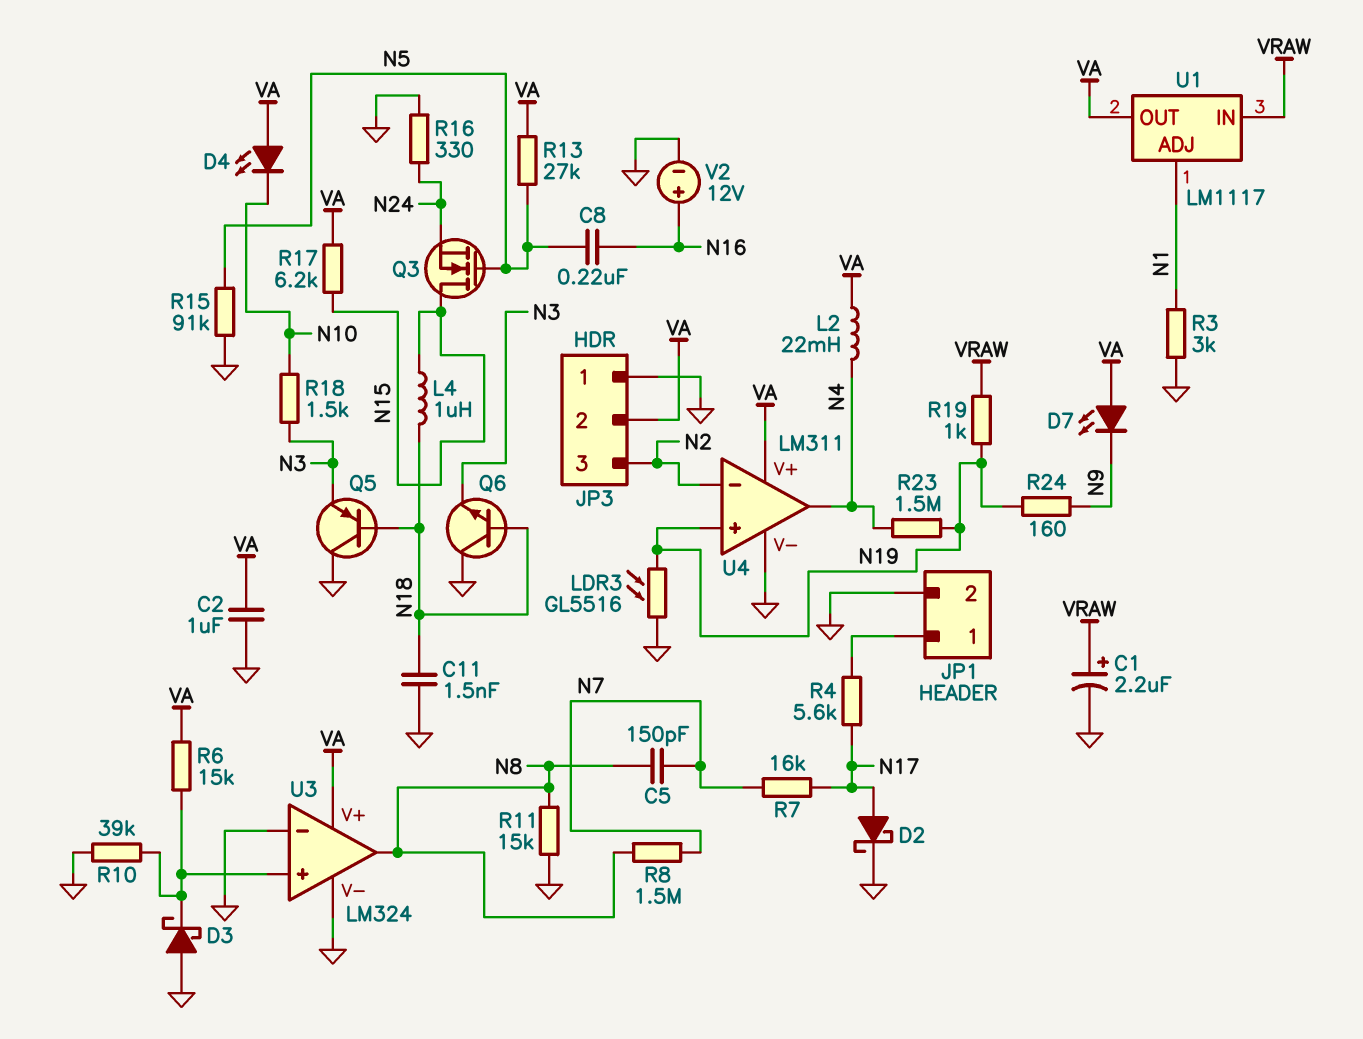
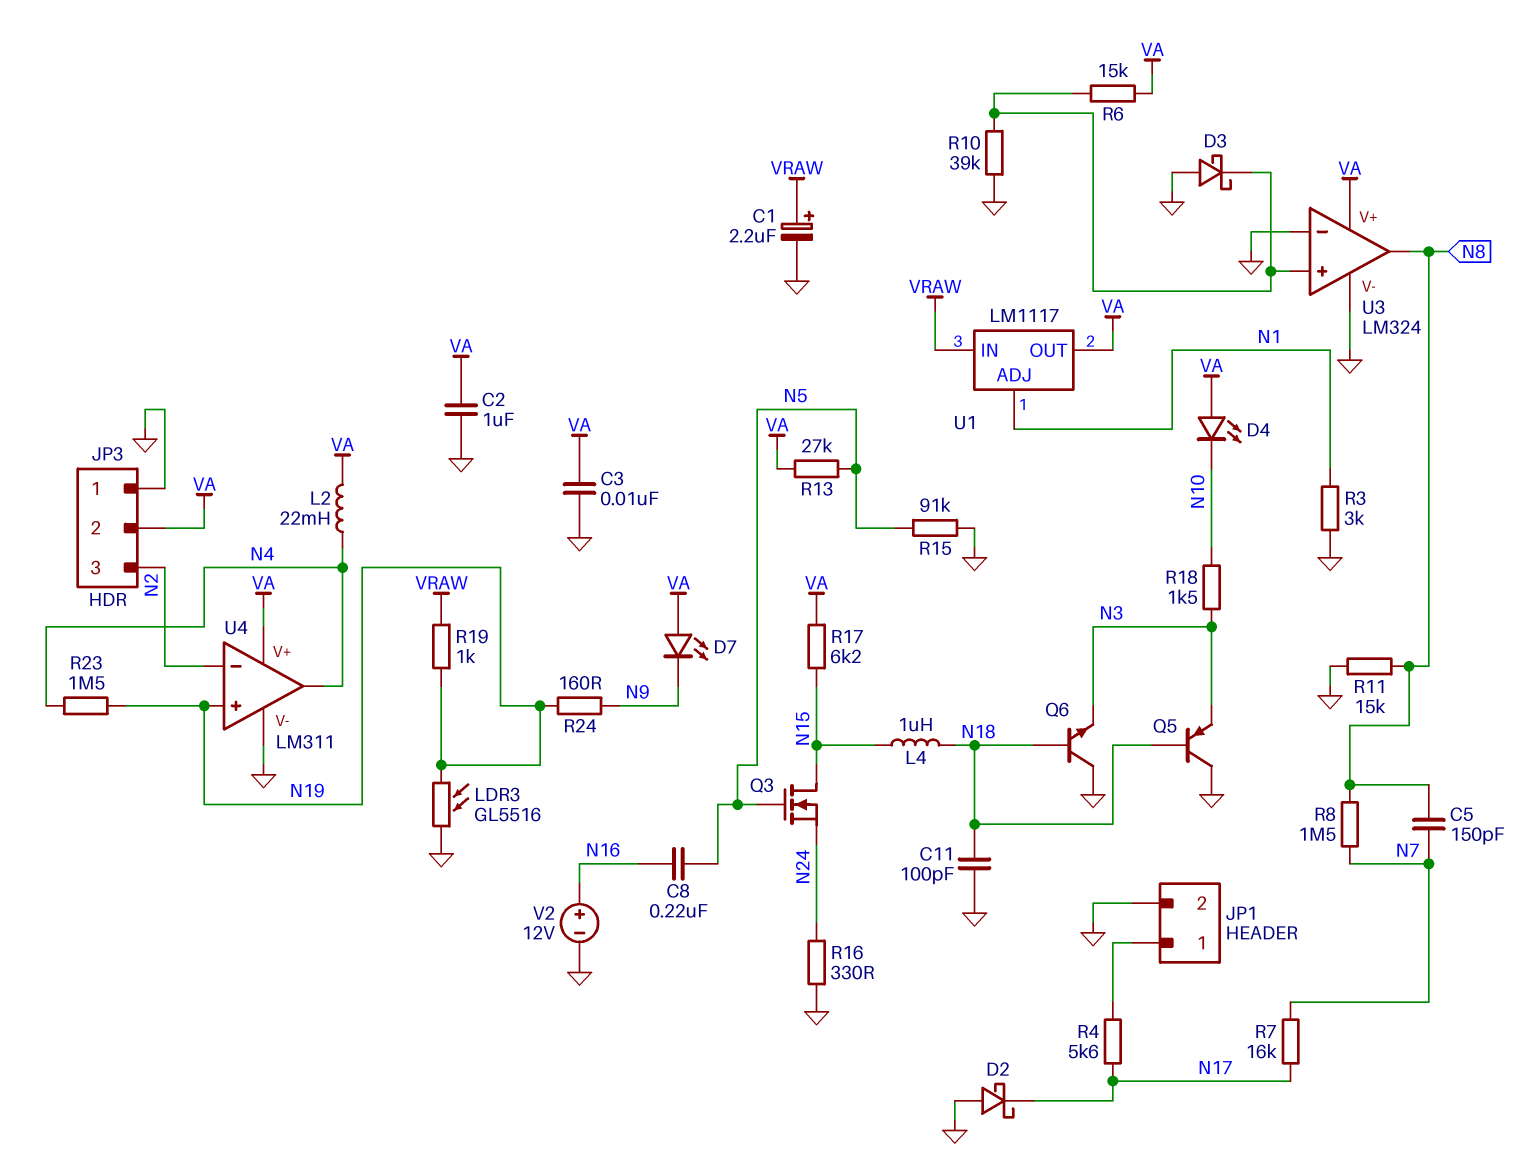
C3: none -> 10nF (GND, VA)
C11: 1.5nF (GND, N18) -> 100pF (GND, N18)
D2: schottky (A N17, K GND) -> schottky (A GND, K N17)

